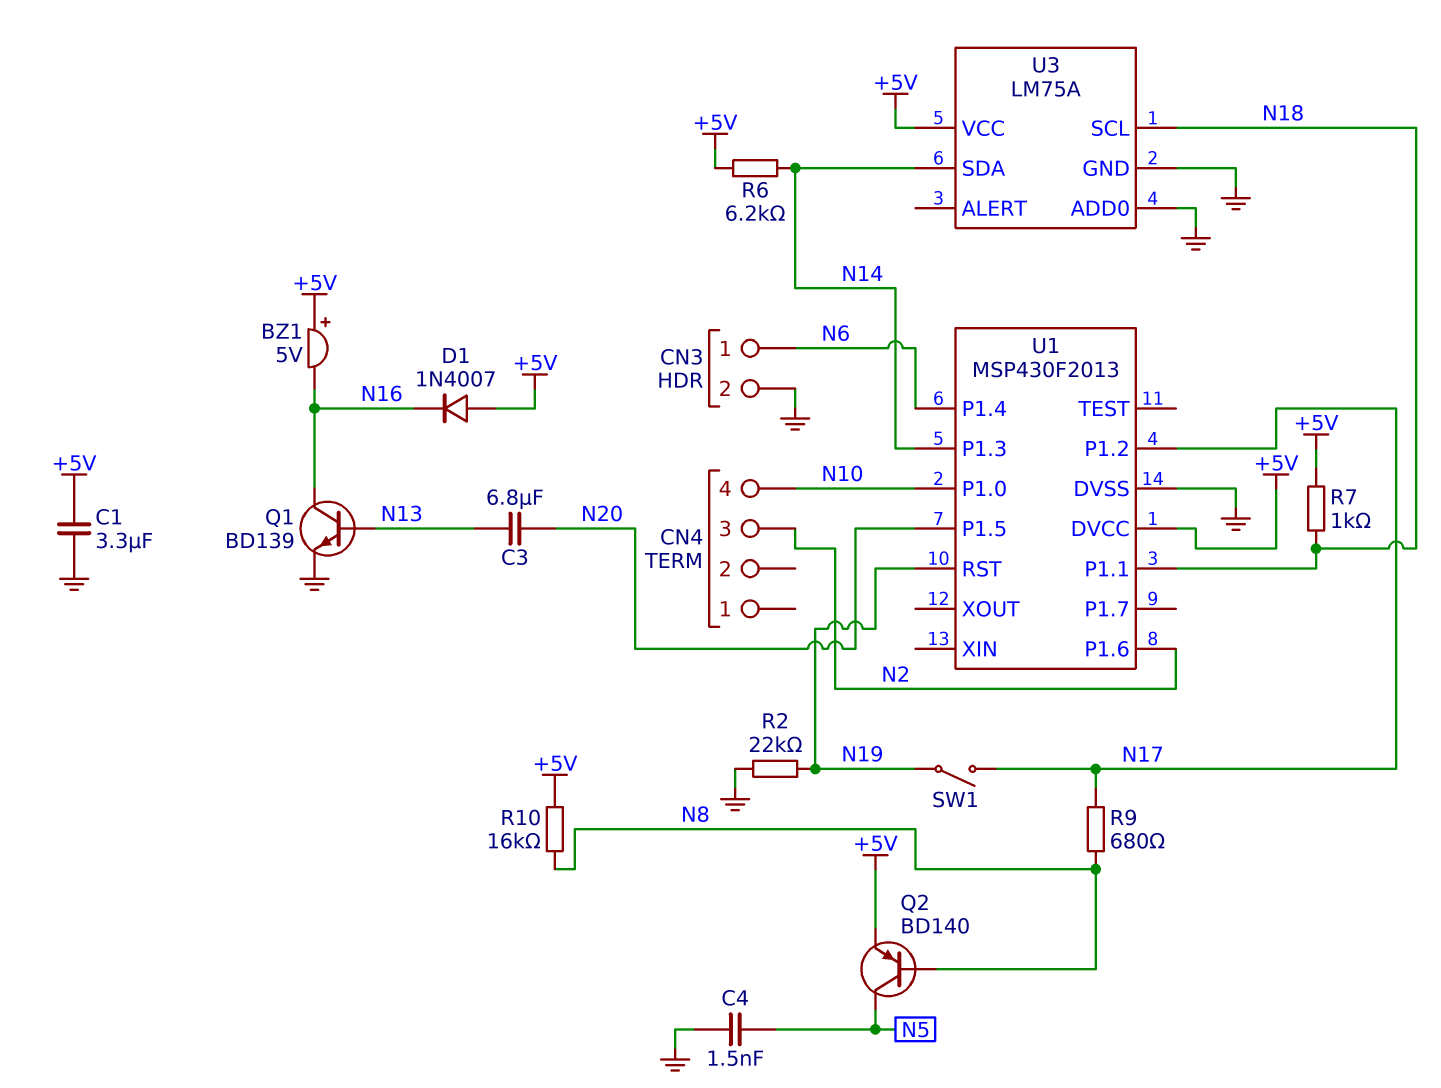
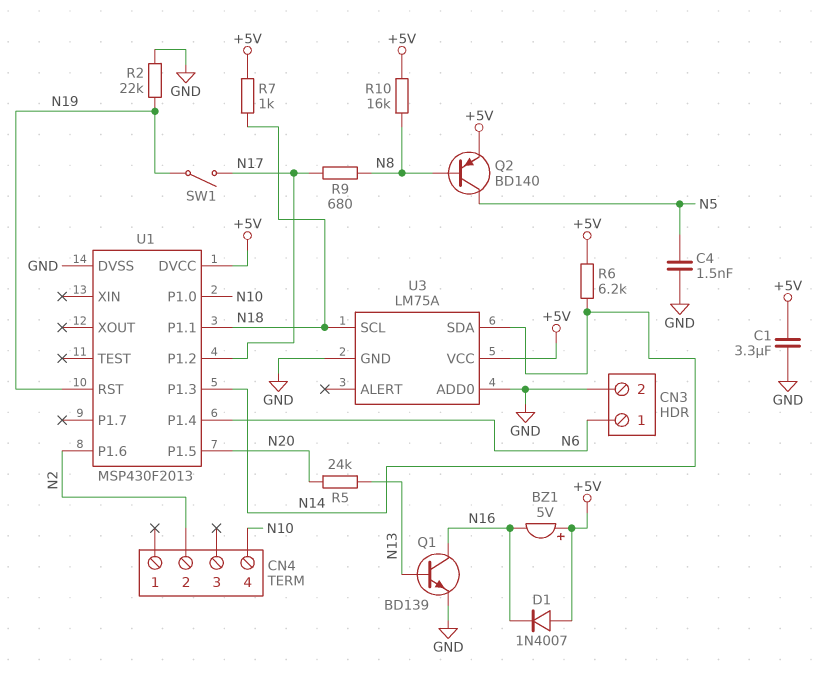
C3: 6.8uF (N13, N20) -> none
CN4 pin 2: none -> N2
CN4 pin 3: N2 -> none
R5: none -> 24k (N13, N20)

